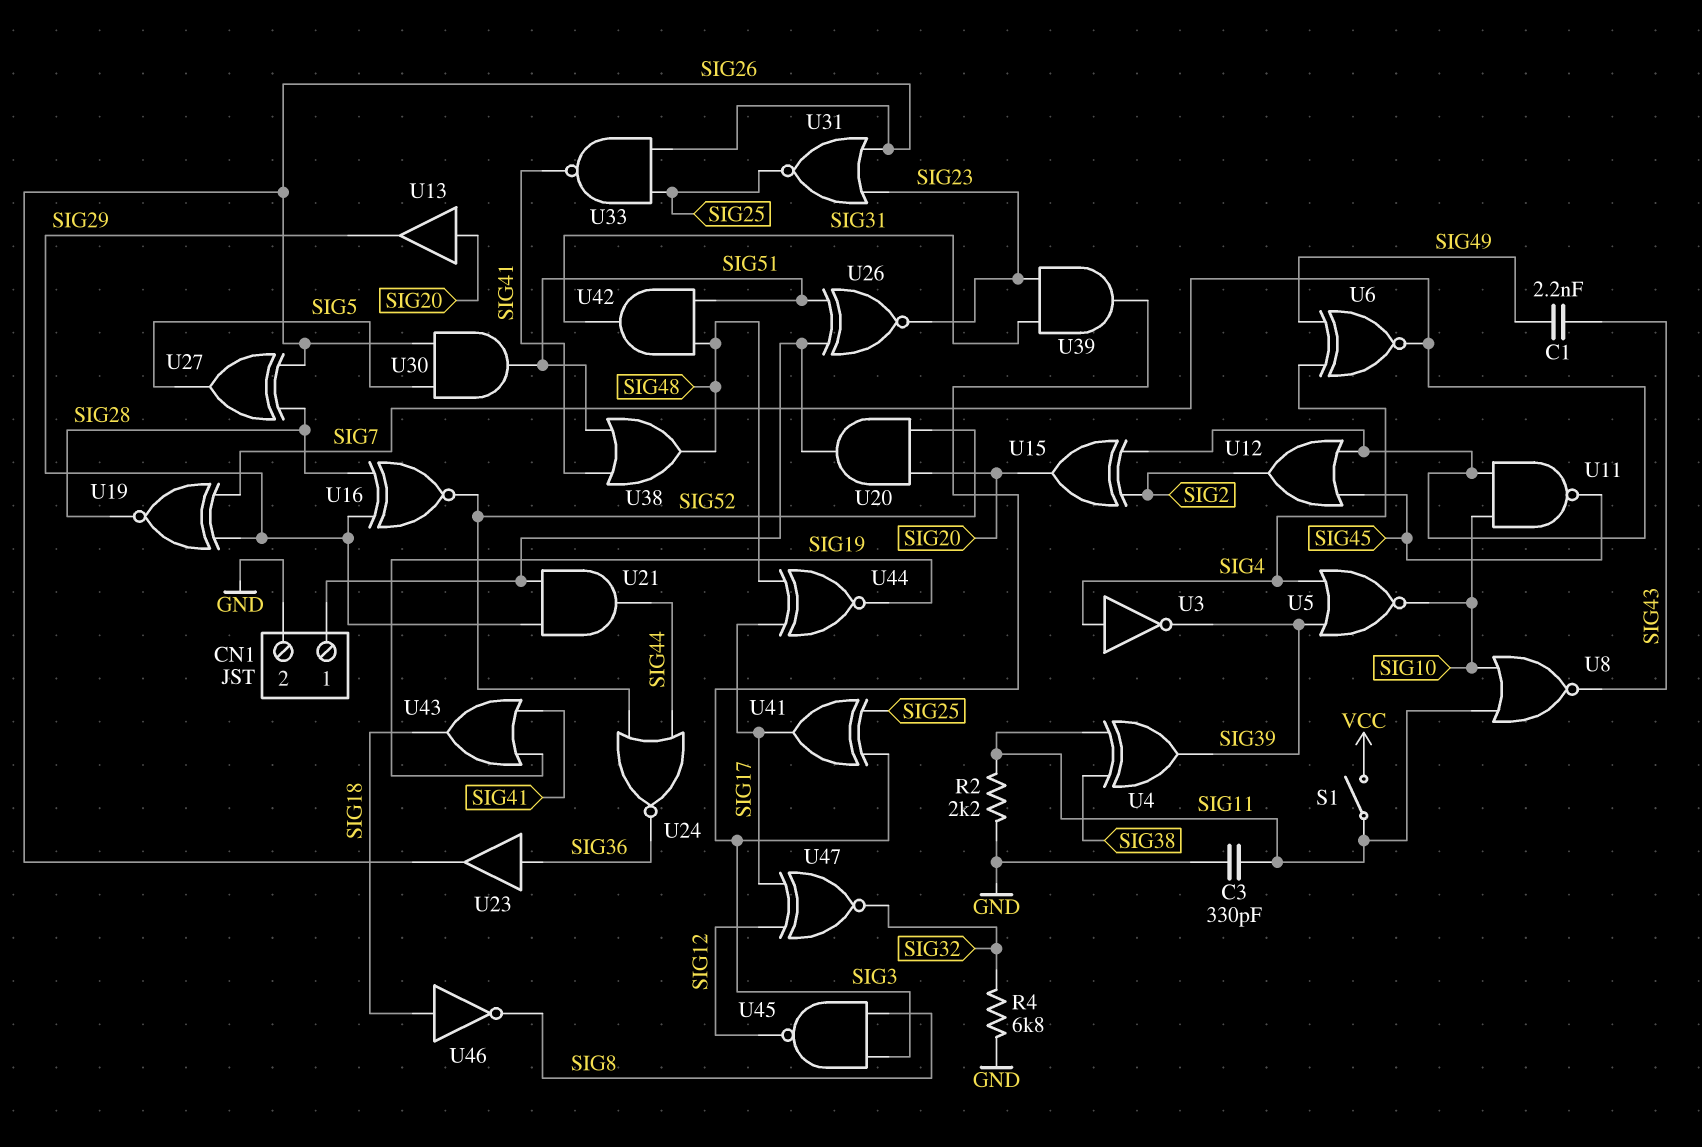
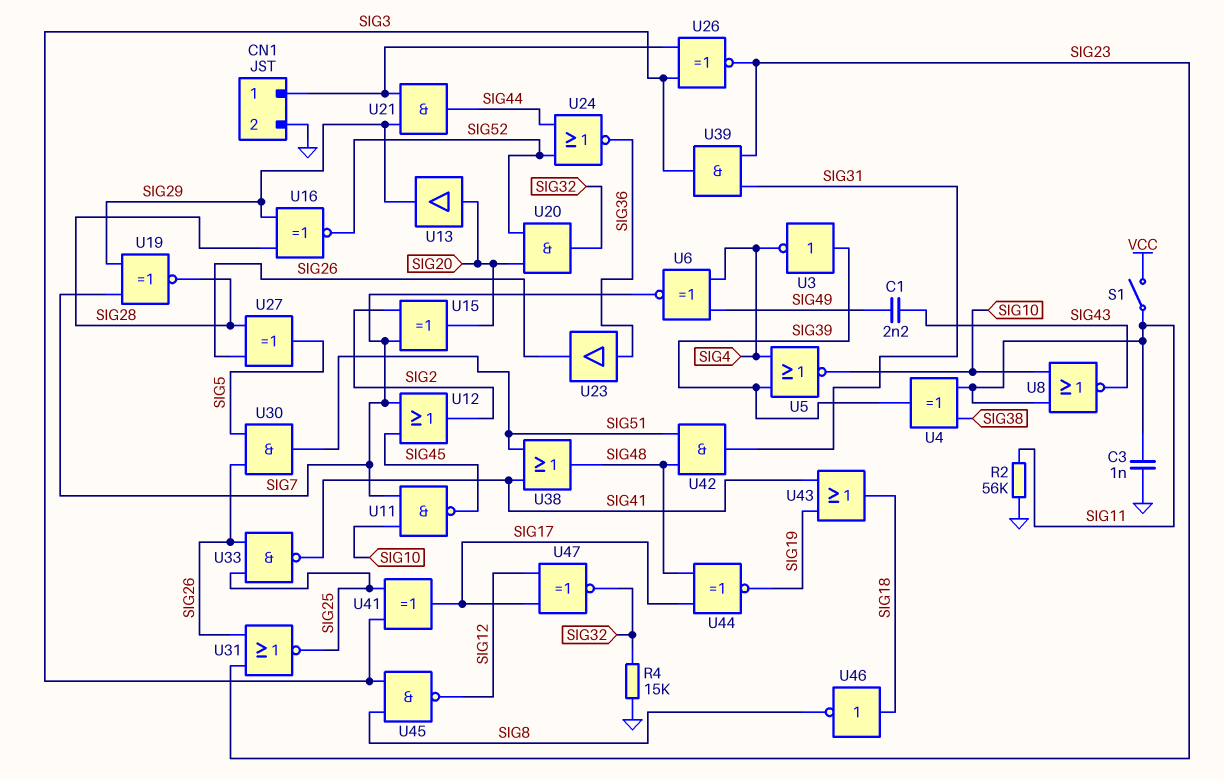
C3: 330pF (GND, SIG11) -> 1nF (GND, SIG11)
R2: 2.2k (GND, SIG11) -> 56k (GND, SIG11)
R4: 6.8k (GND, SIG32) -> 15k (GND, SIG32)
U3: NOT (in SIG4, out SIG39) -> NOT (in SIG39, out SIG4)
U20: AND (in SIG20, in SIG52, out CN1/1) -> AND (in SIG20, in SIG52, out SIG32)
U26: XNOR (in CN1/1, in SIG51, out SIG23) -> XNOR (in CN1/1, in SIG3, out SIG23)

